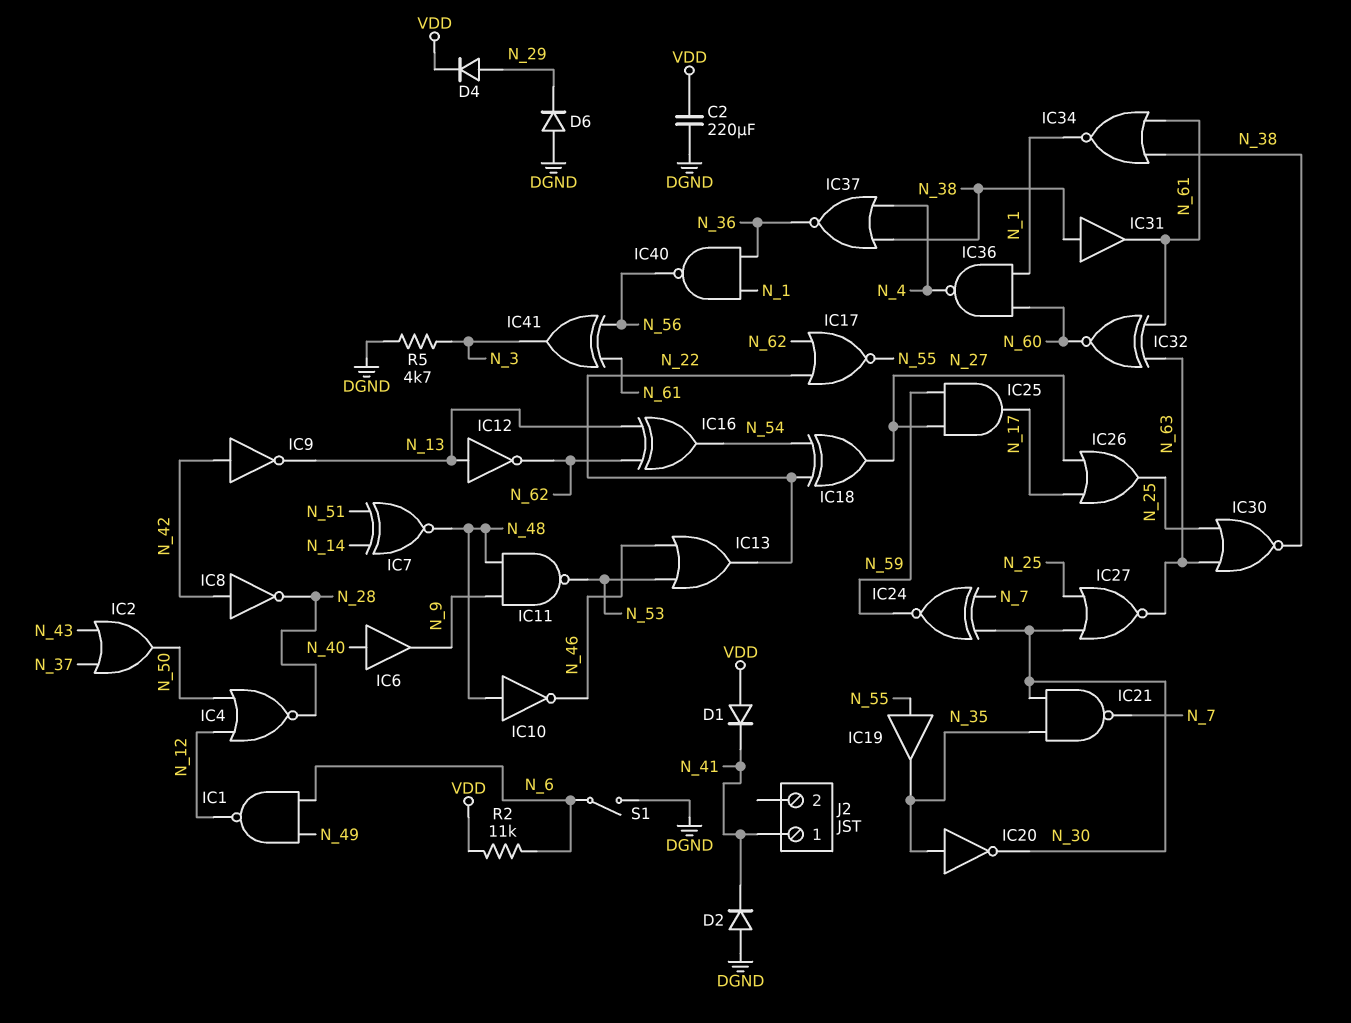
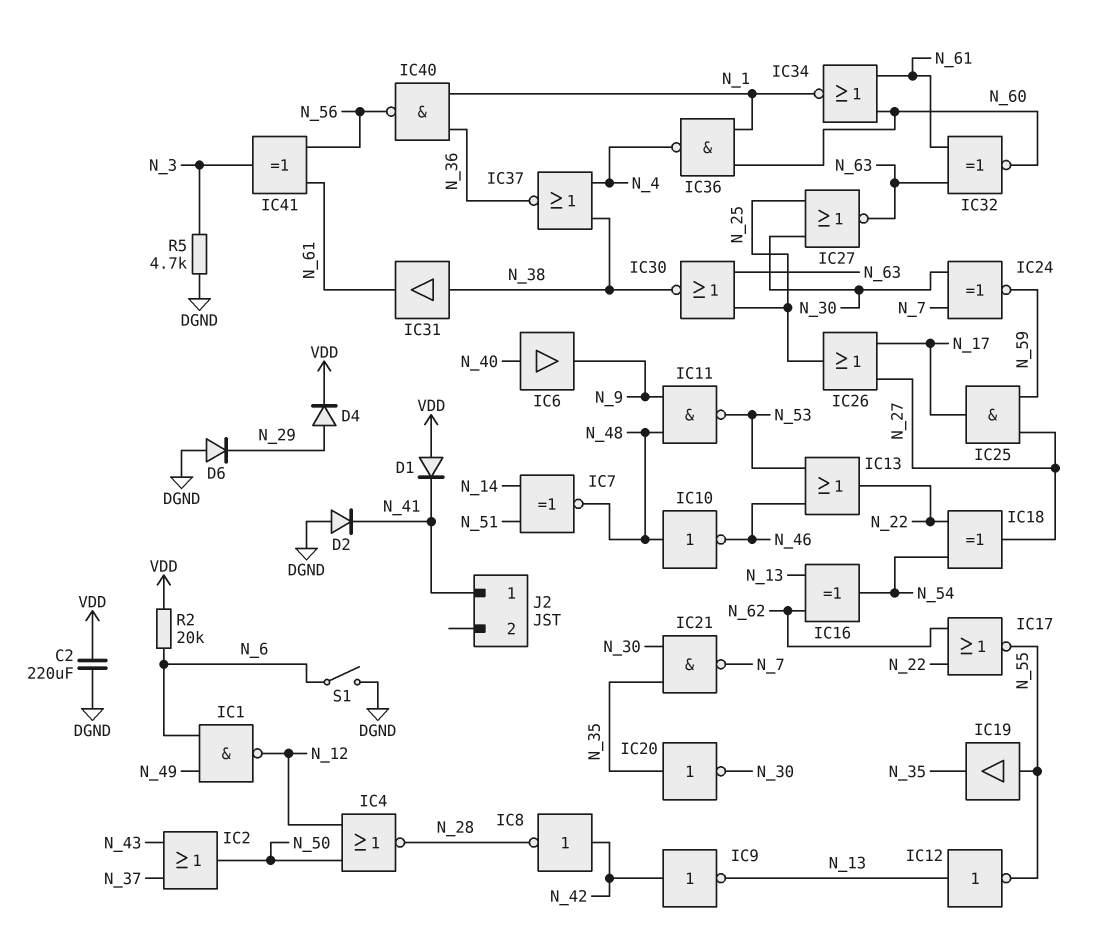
IC12: NOT (in N_13, out N_62) -> NOT (in N_13, out N_55)
IC34: NOR (in N_38, in N_61, out N_1) -> NOR (in N_60, in N_61, out N_1)
R2: 11k (N_6, VDD) -> 20k (N_6, VDD)

